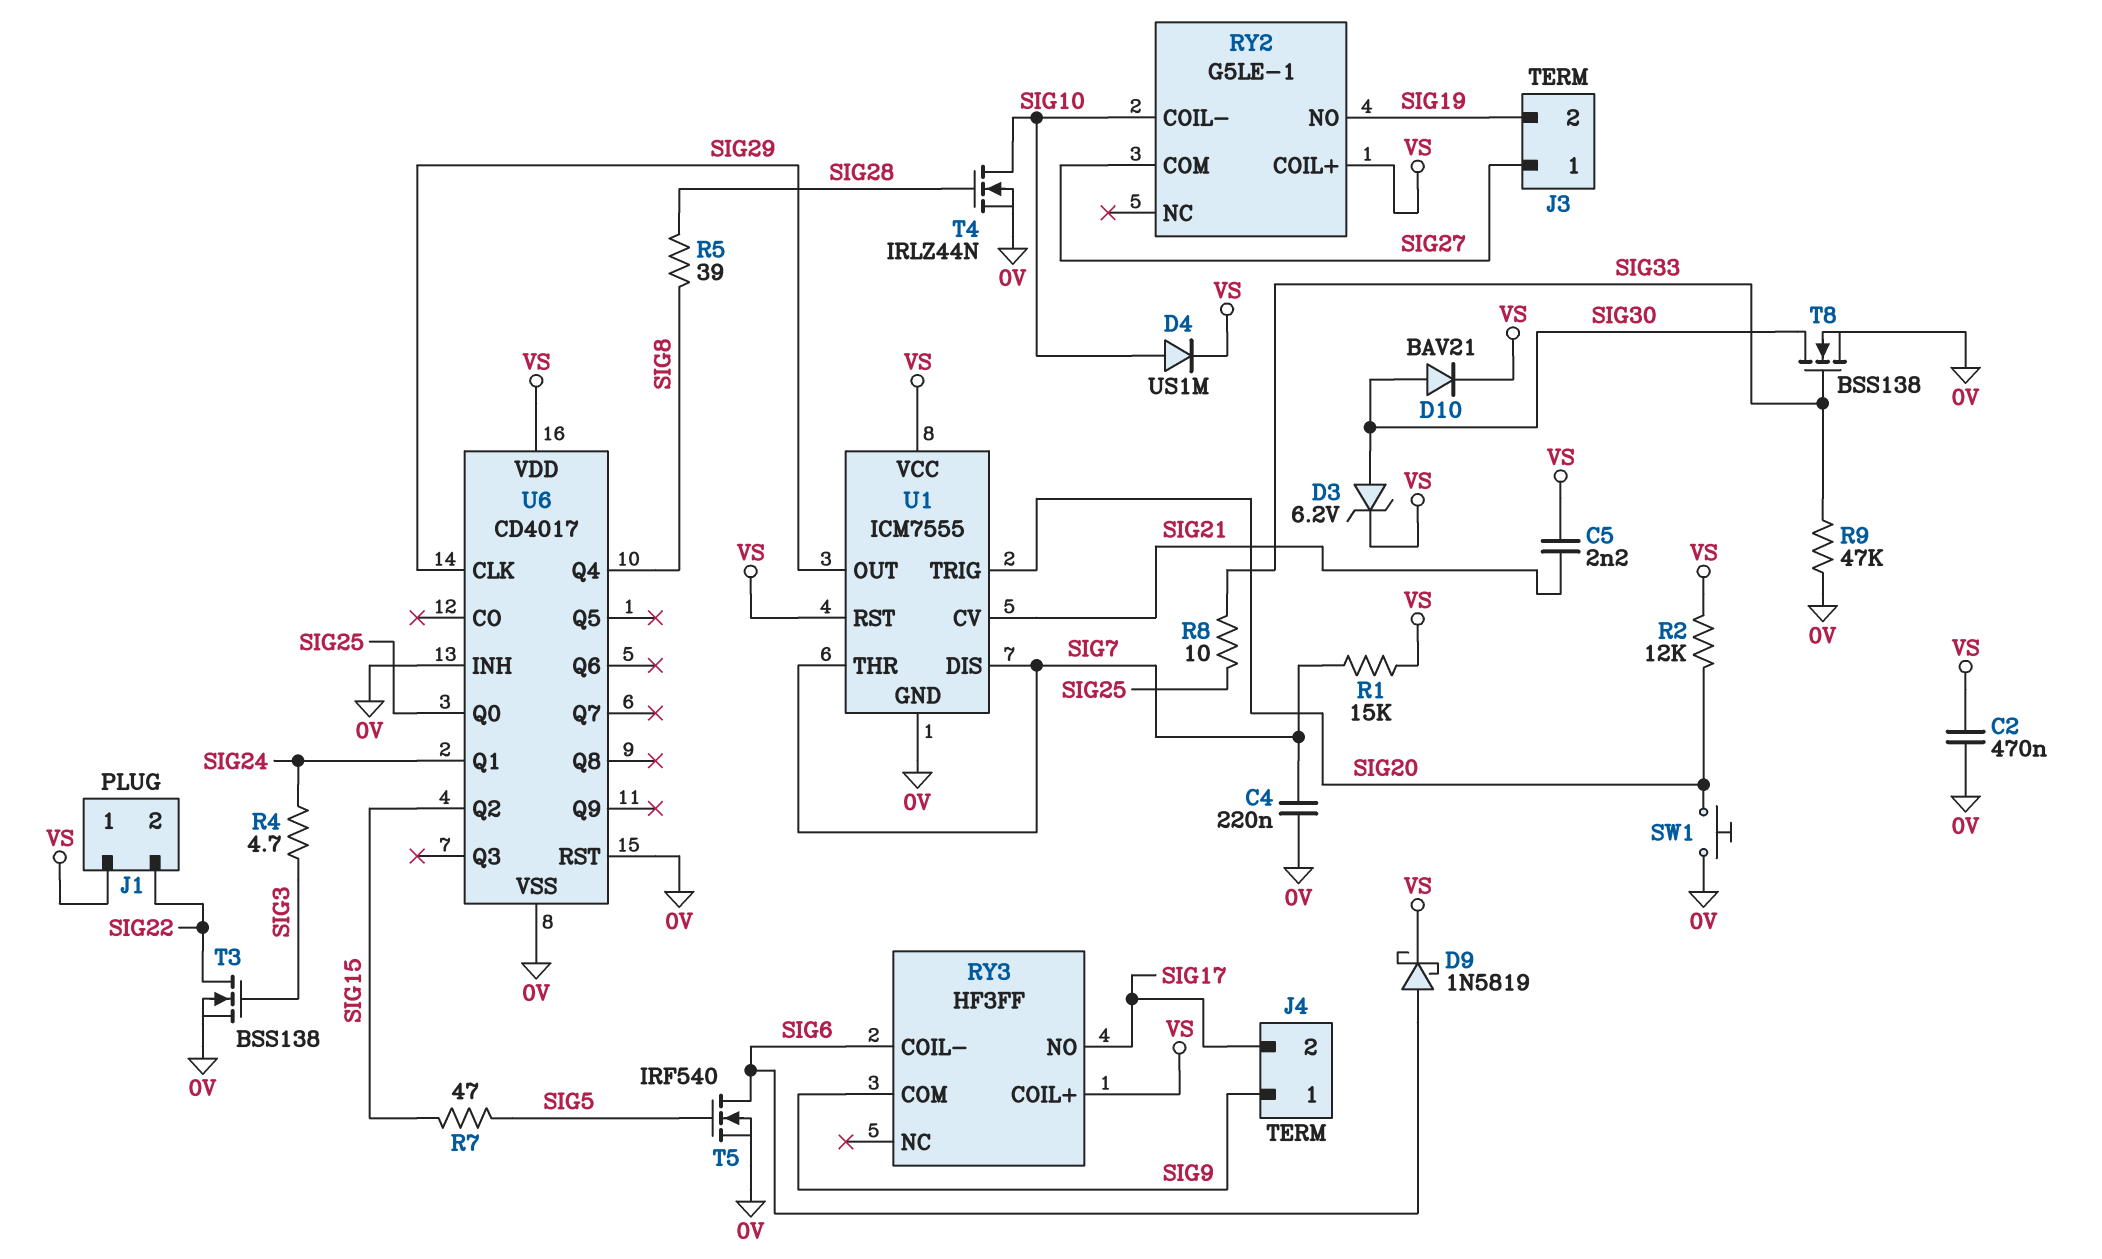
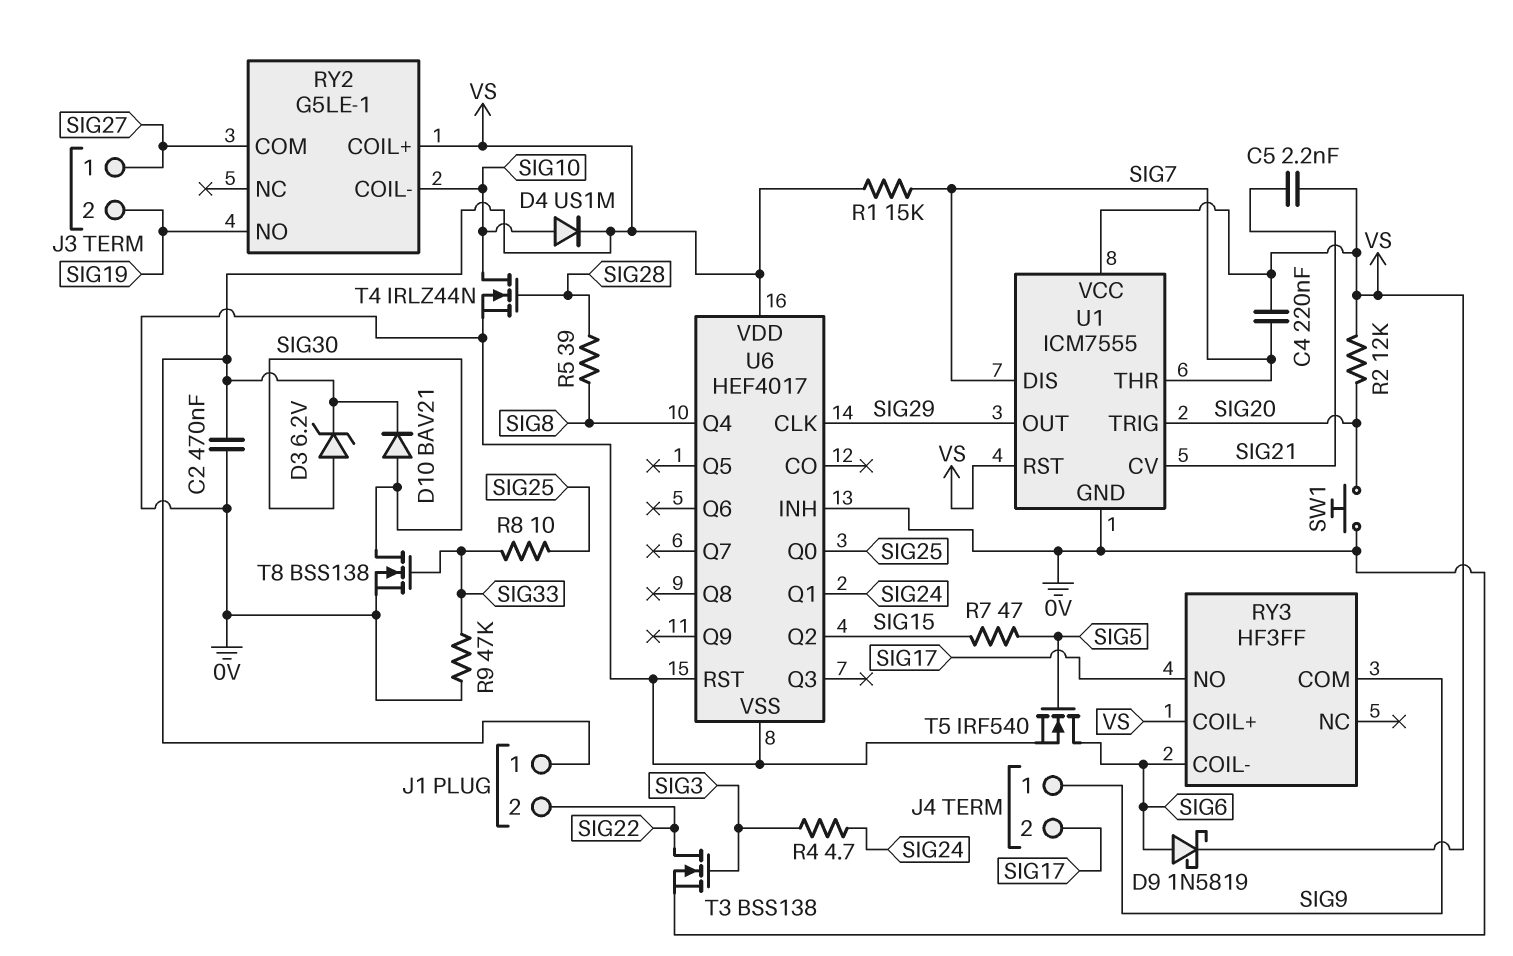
C4: 220nF (0V, SIG7) -> 220nF (SIG7, VS)
U6: CD4017 -> HEF4017

